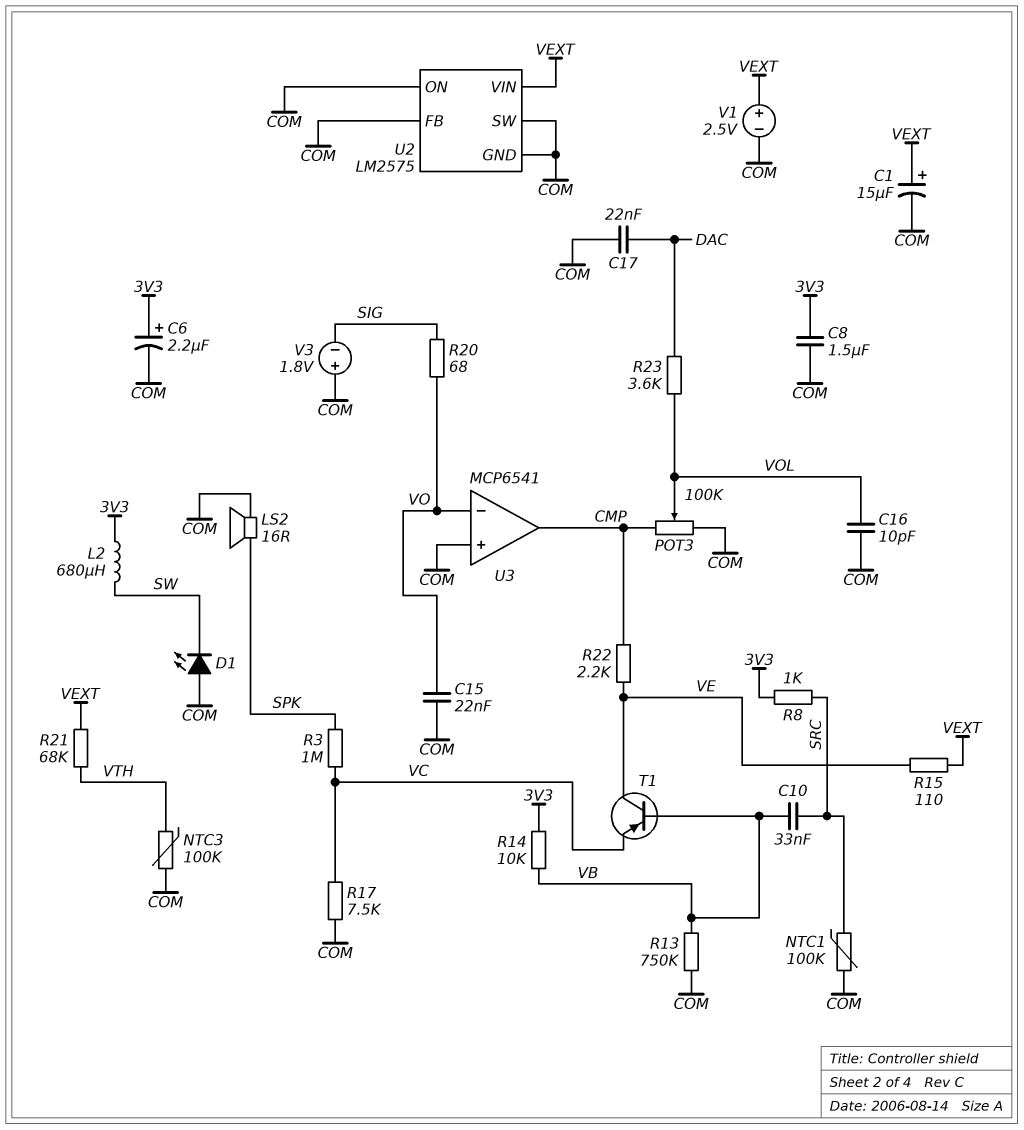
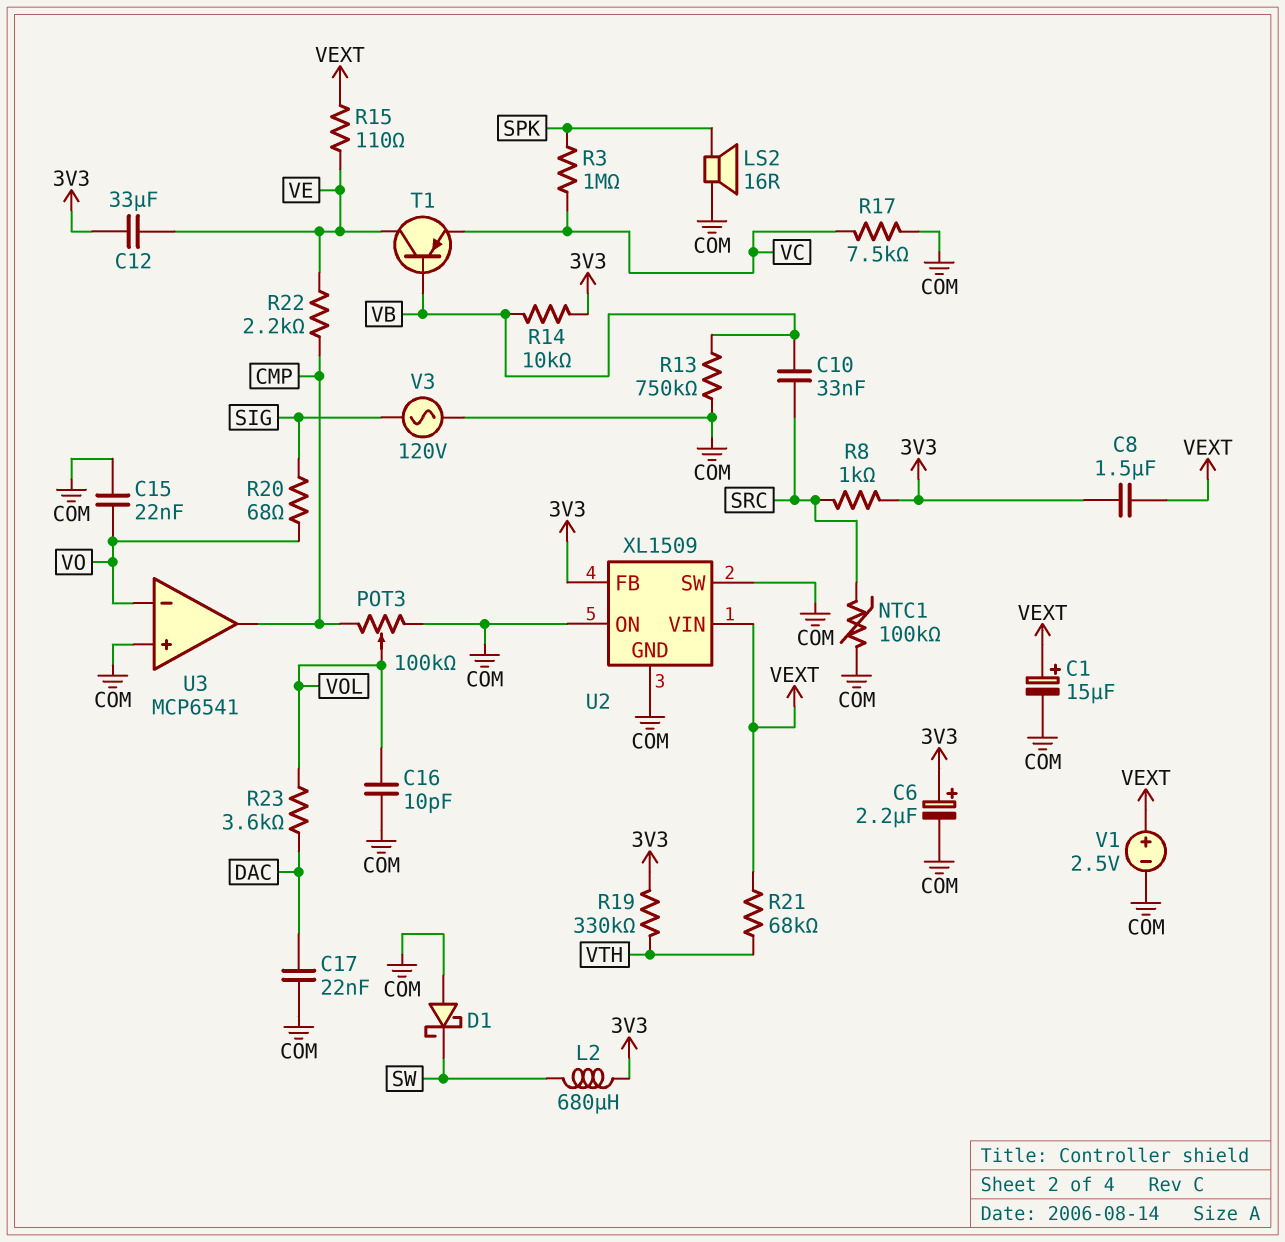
C8: 1.5uF (3V3, COM) -> 1.5uF (3V3, VEXT)
C12: none -> 33uF (3V3, VE)
D1: LED (A COM, K SW) -> schottky (A COM, K SW)
NTC3: 100k (COM, VTH) -> none
R19: none -> 330k (3V3, VTH)
U2: LM2575 -> XL1509
U2 pin FB: COM -> 3V3
V3: 1.8V (plus COM, minus SIG) -> AC 120V (COM, SIG)

